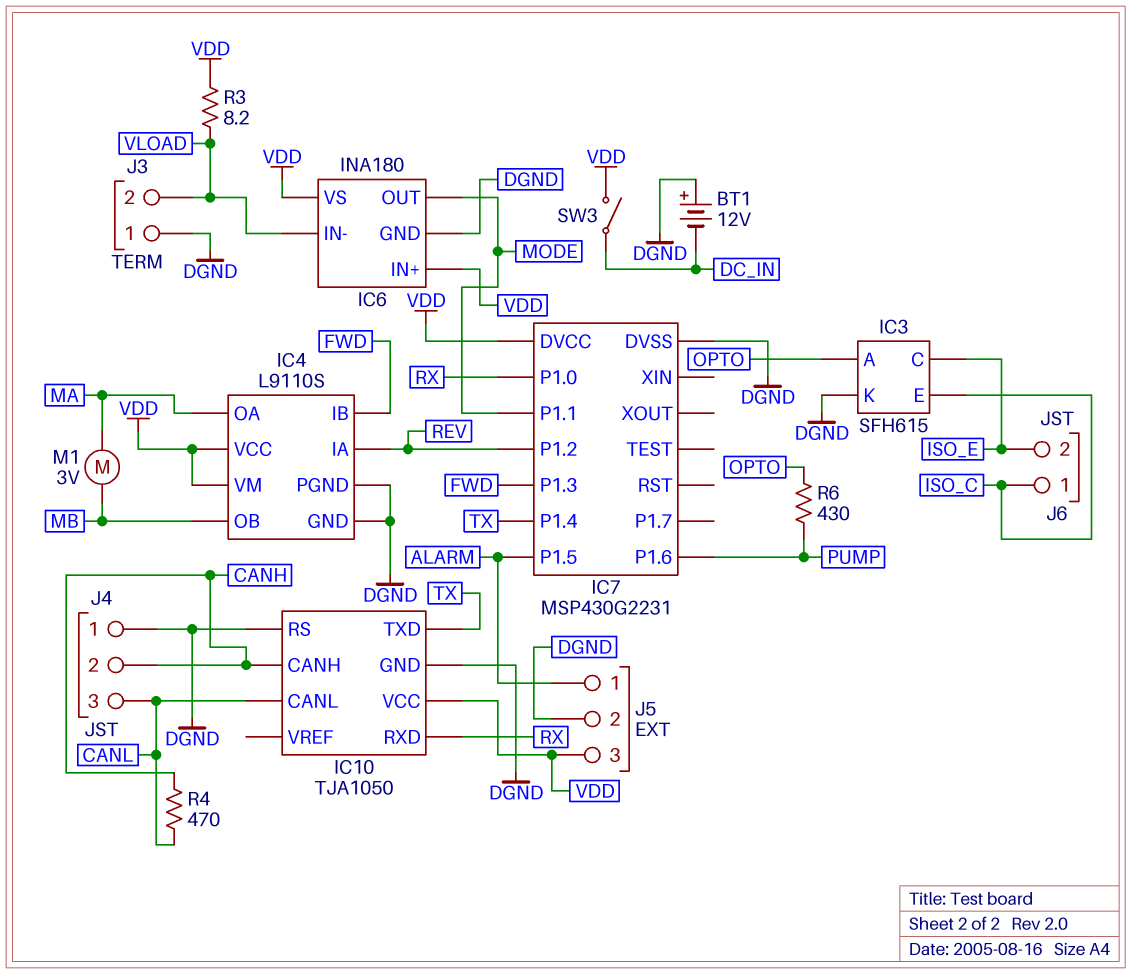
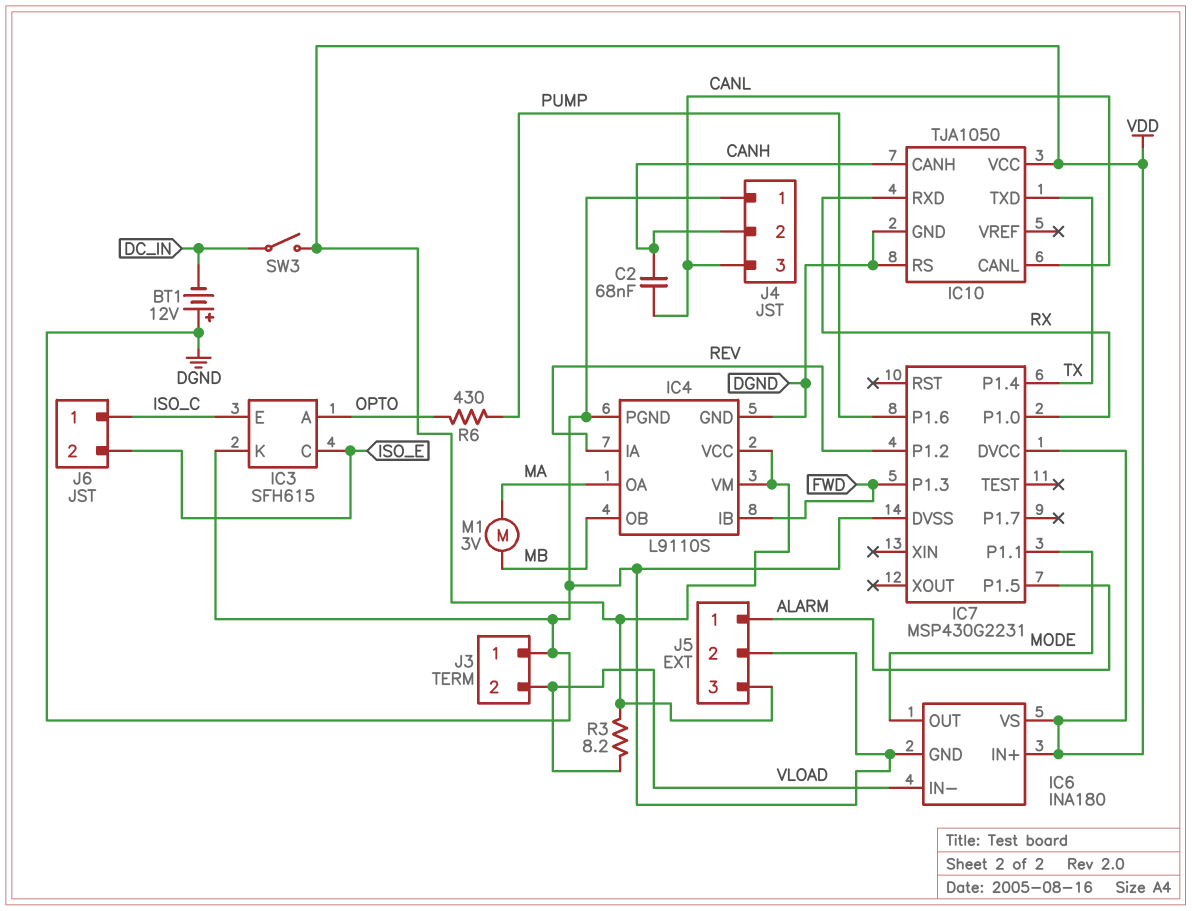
C2: none -> 68nF (CANH, CANL)
R4: 470 (CANH, CANL) -> none

